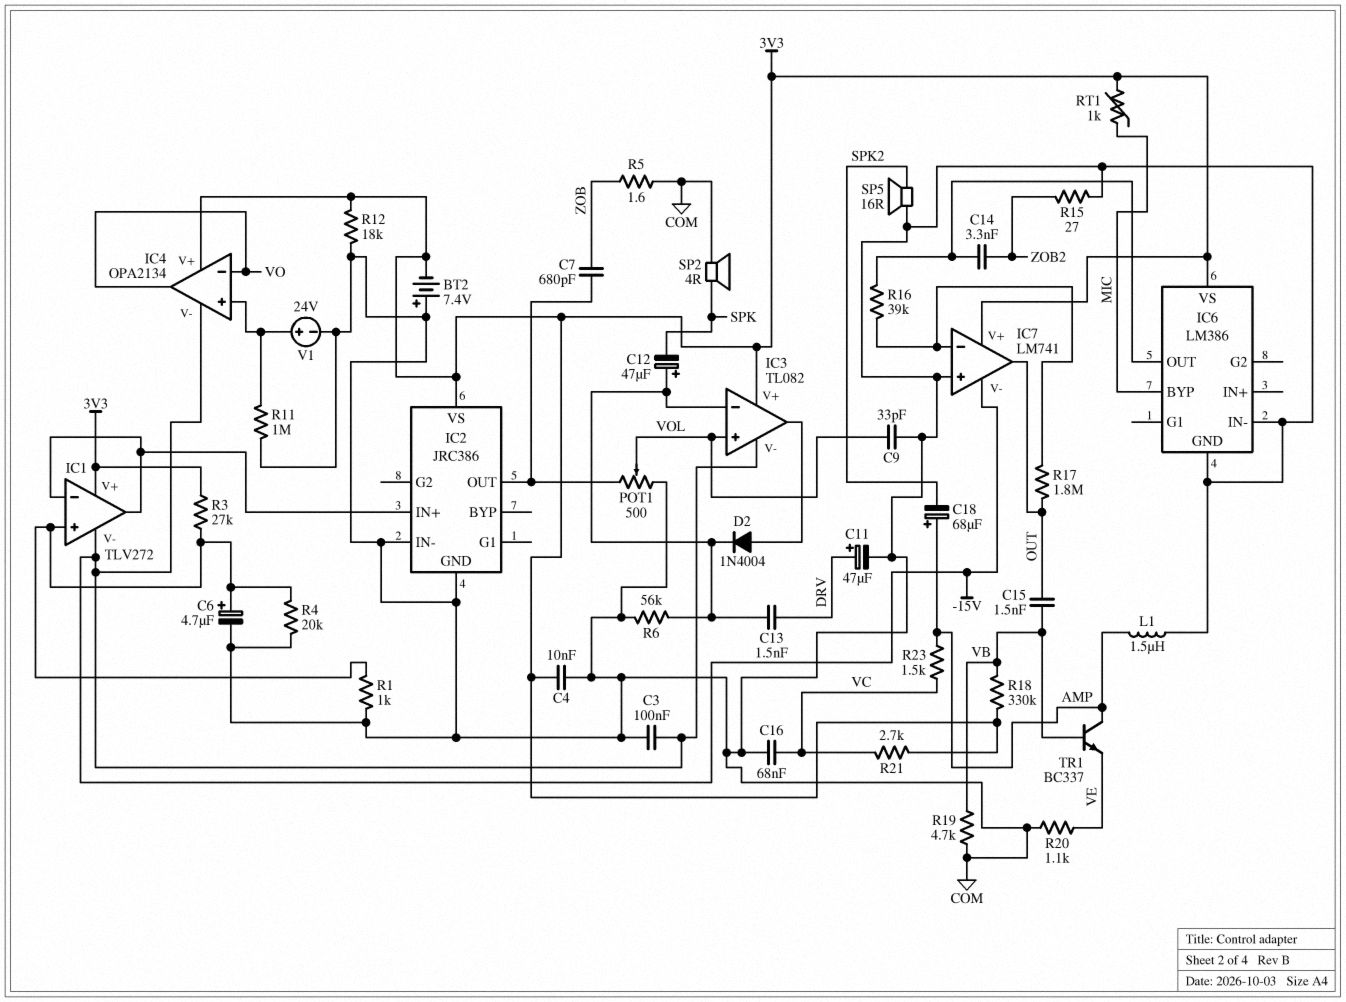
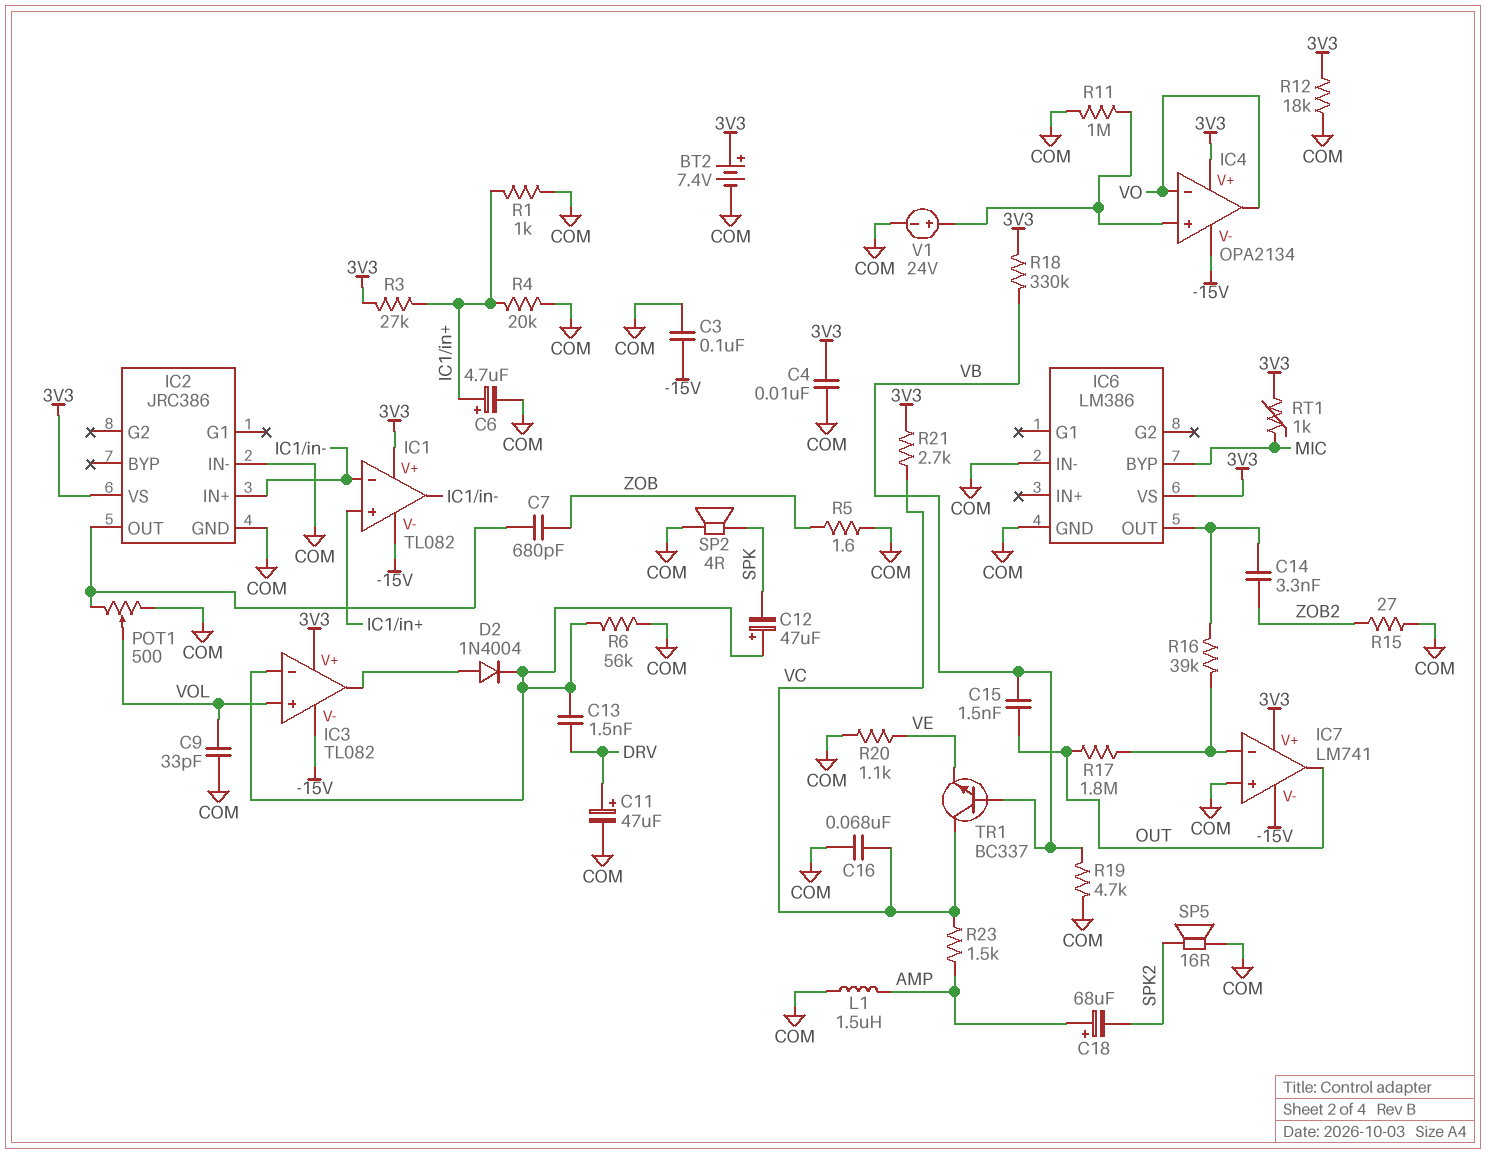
BT2: 7.4V (plus COM, minus 3V3) -> 7.4V (plus 3V3, minus COM)
IC1: TLV272 -> TL082
TR1: NPN BC337 (B VB, C AMP, E VE) -> NPN BC337 (B VB, C VC, E VE)

